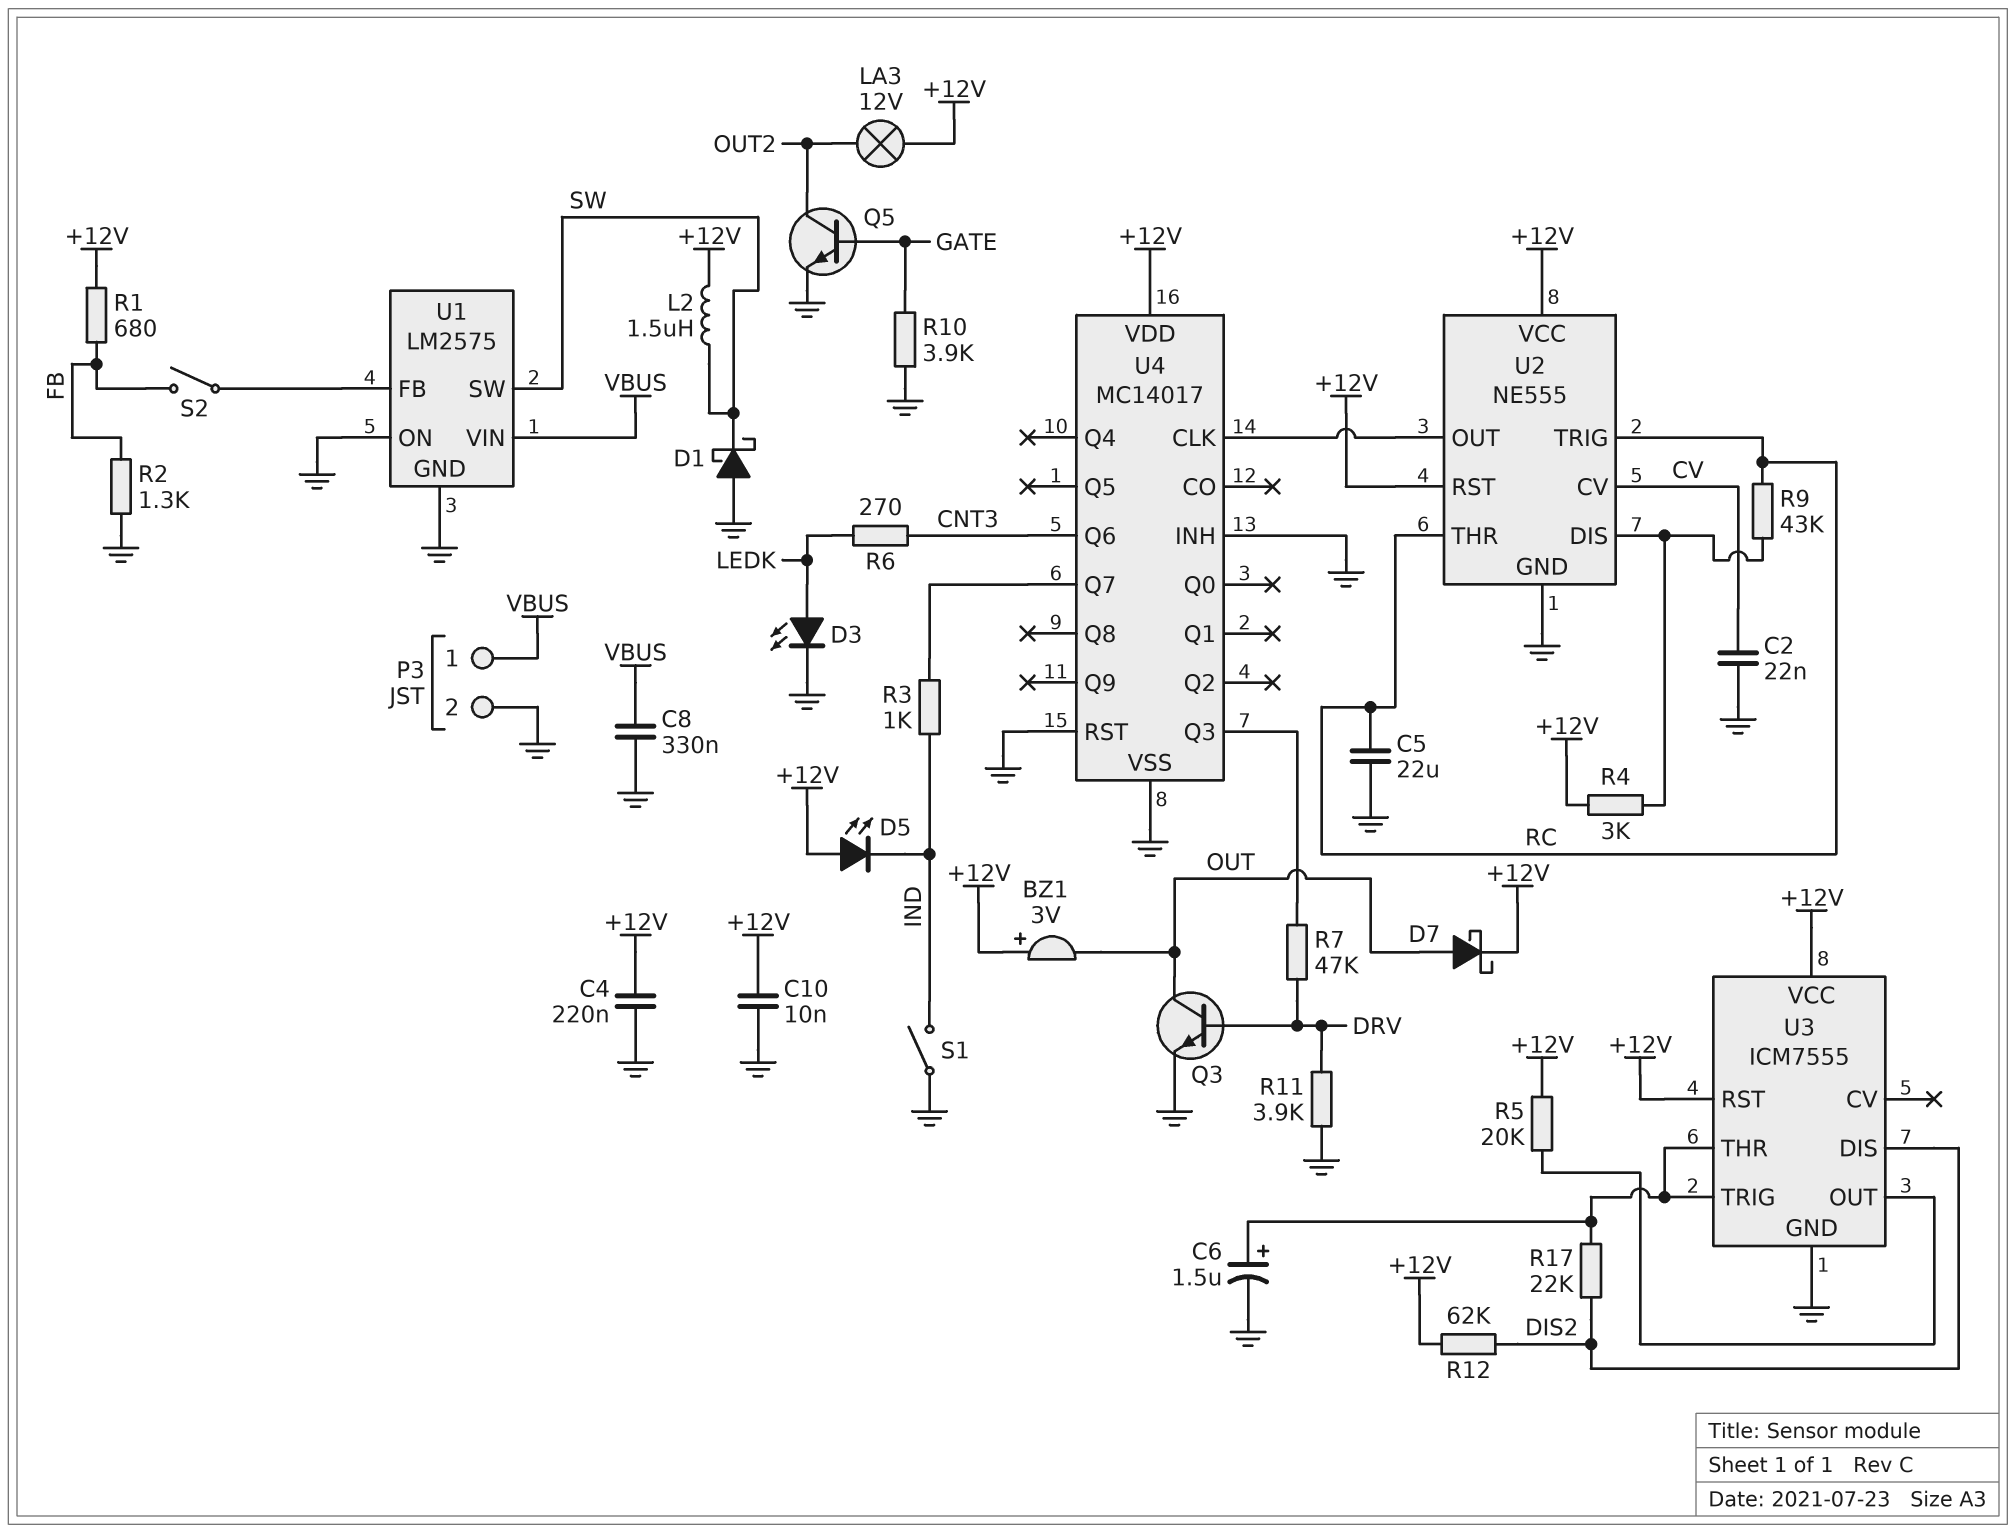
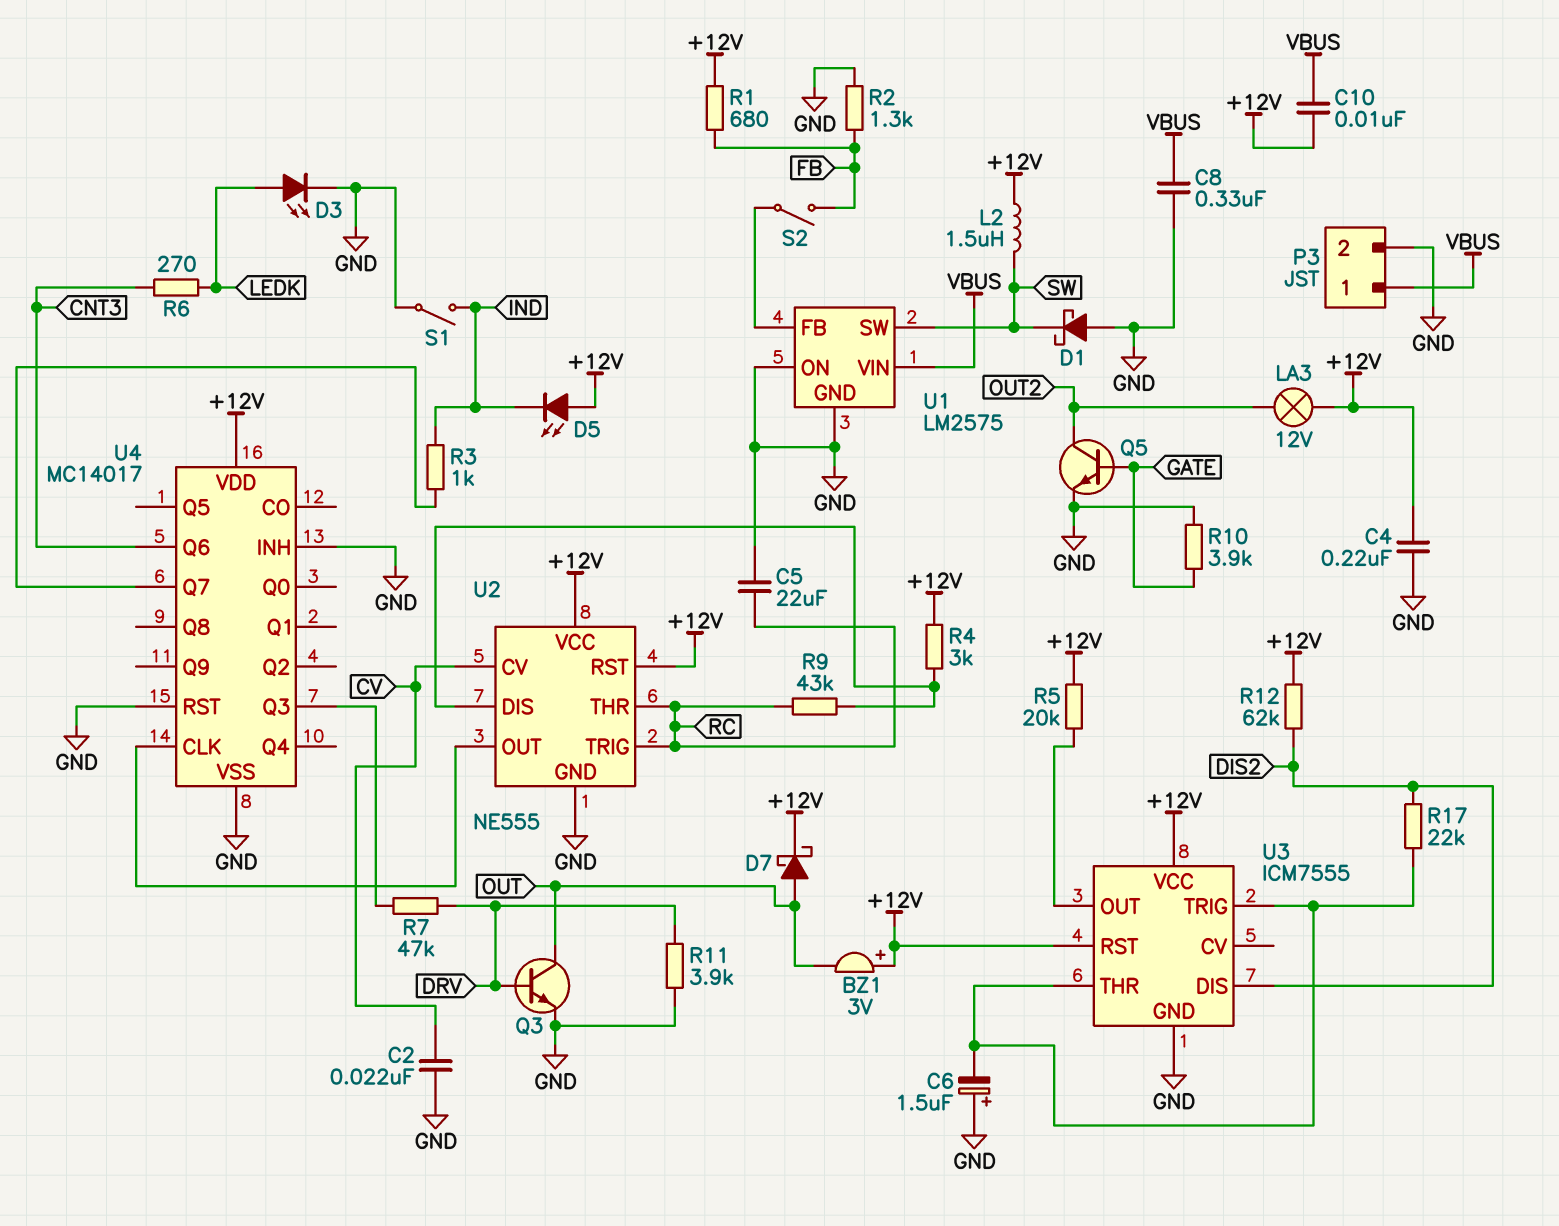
C6: 1.5uF (plus U3/THR, minus GND) -> 1.5uF (plus GND, minus U3/THR)
C10: 10nF (+12V, GND) -> 10nF (+12V, VBUS)

